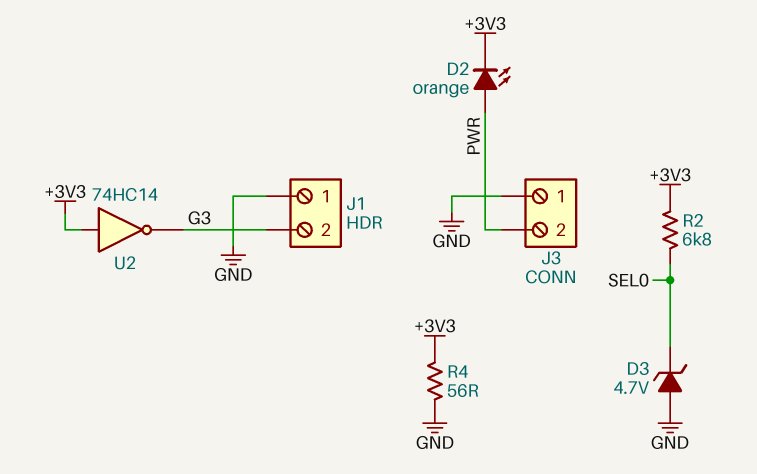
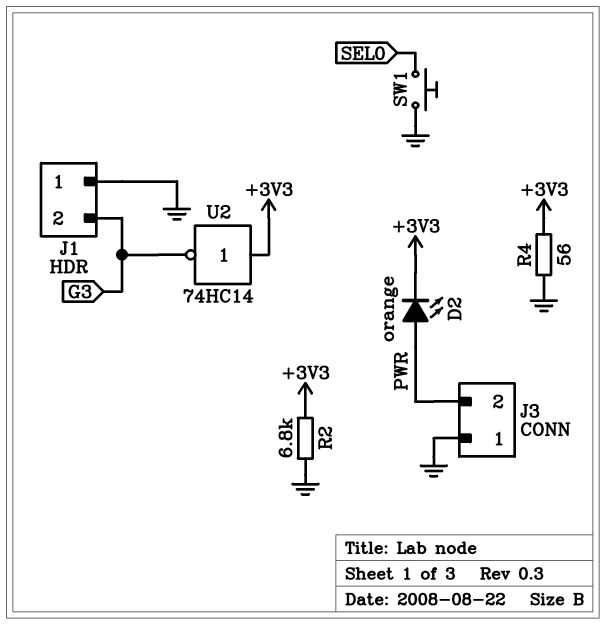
D3: zener 4.7V (A GND, K SEL0) -> none
R2: 6.8k (+3V3, SEL0) -> 6.8k (+3V3, GND)
SW1: none -> button (GND, SEL0)

